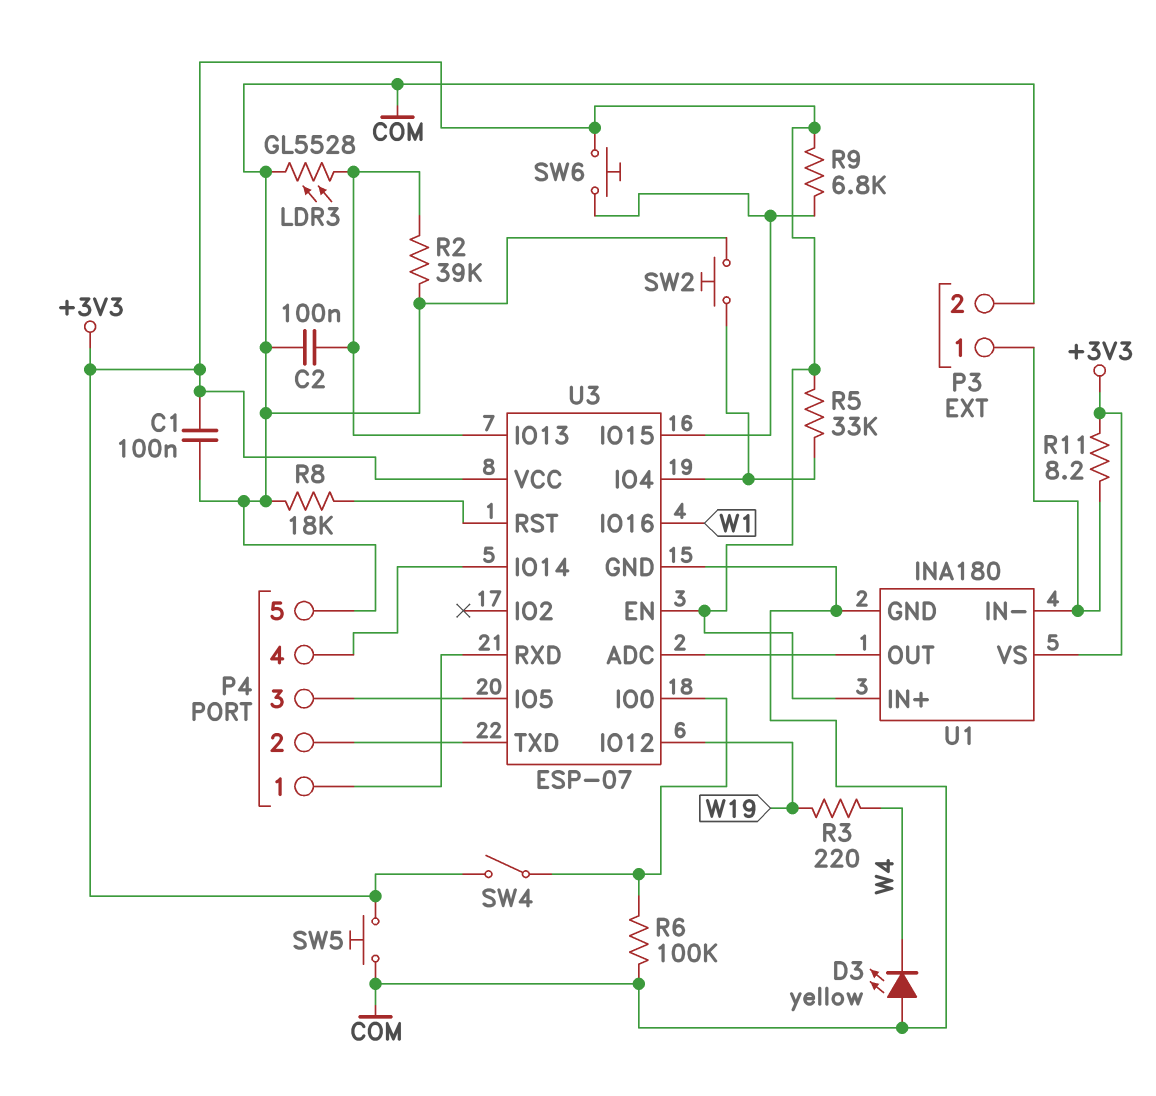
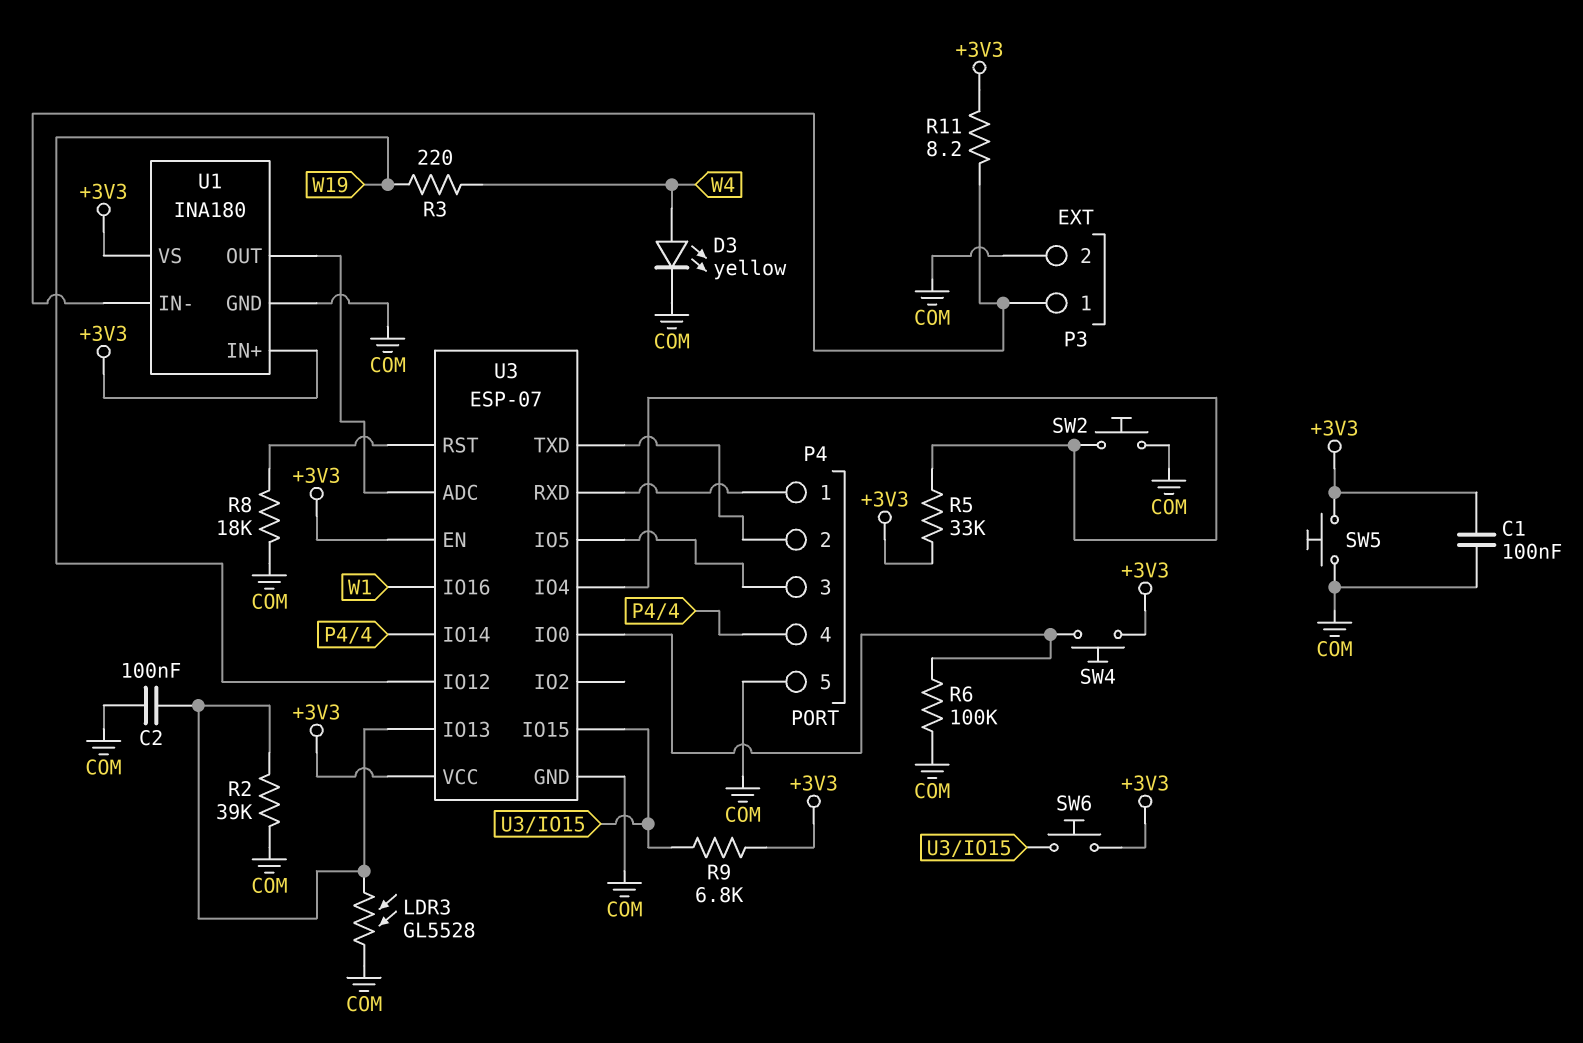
D3: LED yellow (A COM, K W4) -> LED yellow (A W4, K COM)
SW4: switch (+3V3, U3/IO0) -> button (+3V3, U3/IO0)

